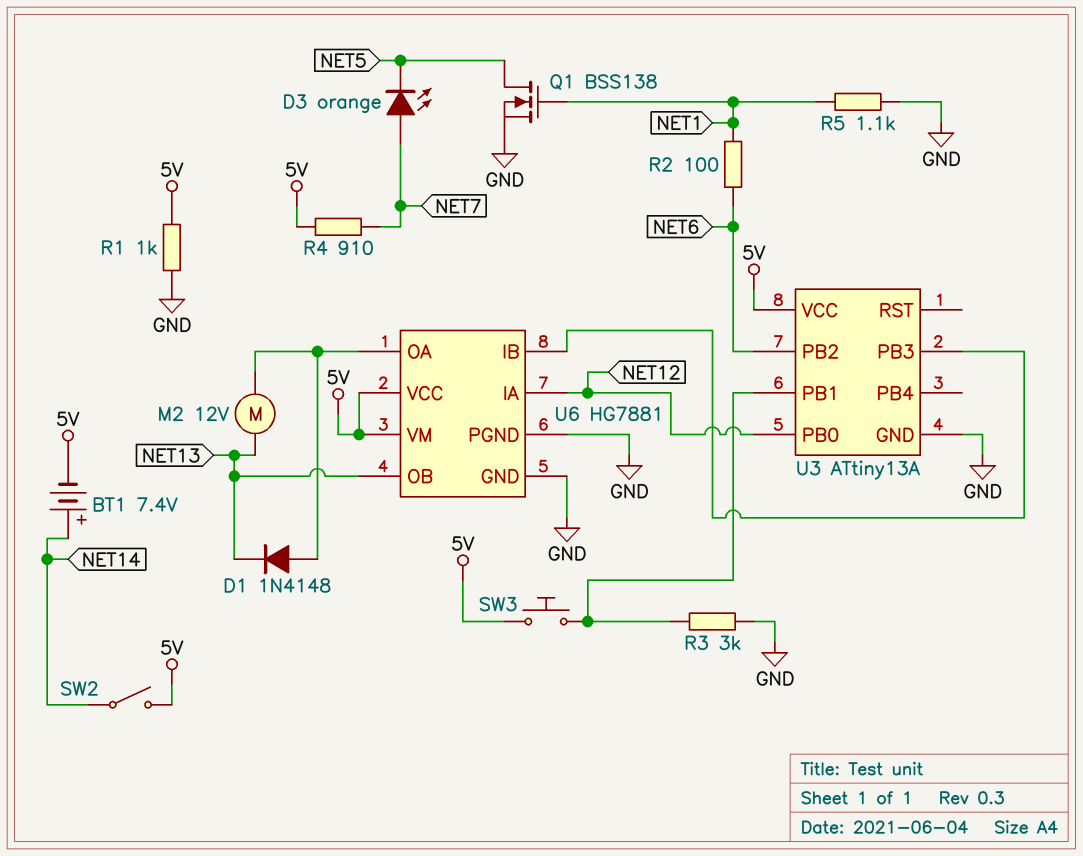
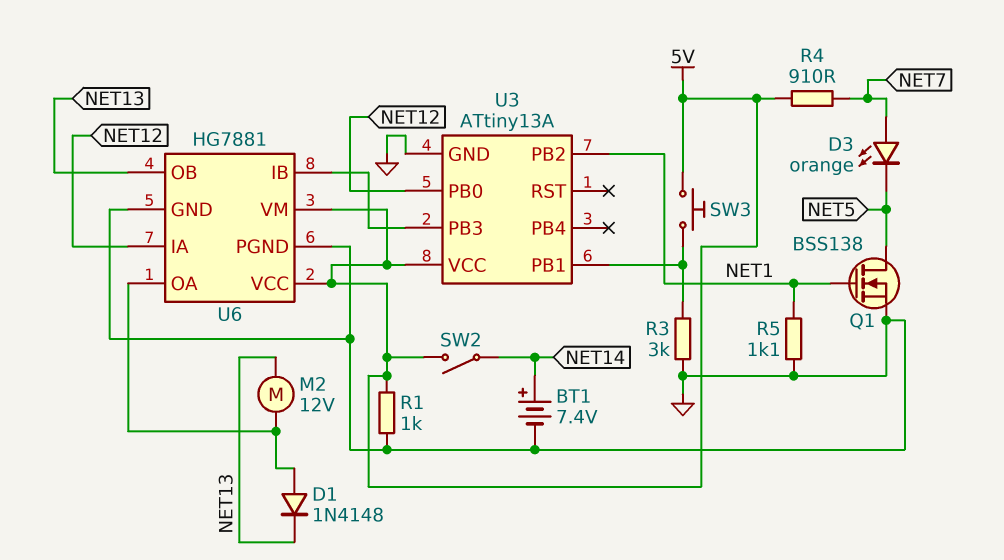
BT1: 7.4V (plus NET14, minus 5V) -> 7.4V (plus NET14, minus GND)
R2: 100 (NET1, NET6) -> none
U3 pin PB2: NET6 -> NET1

